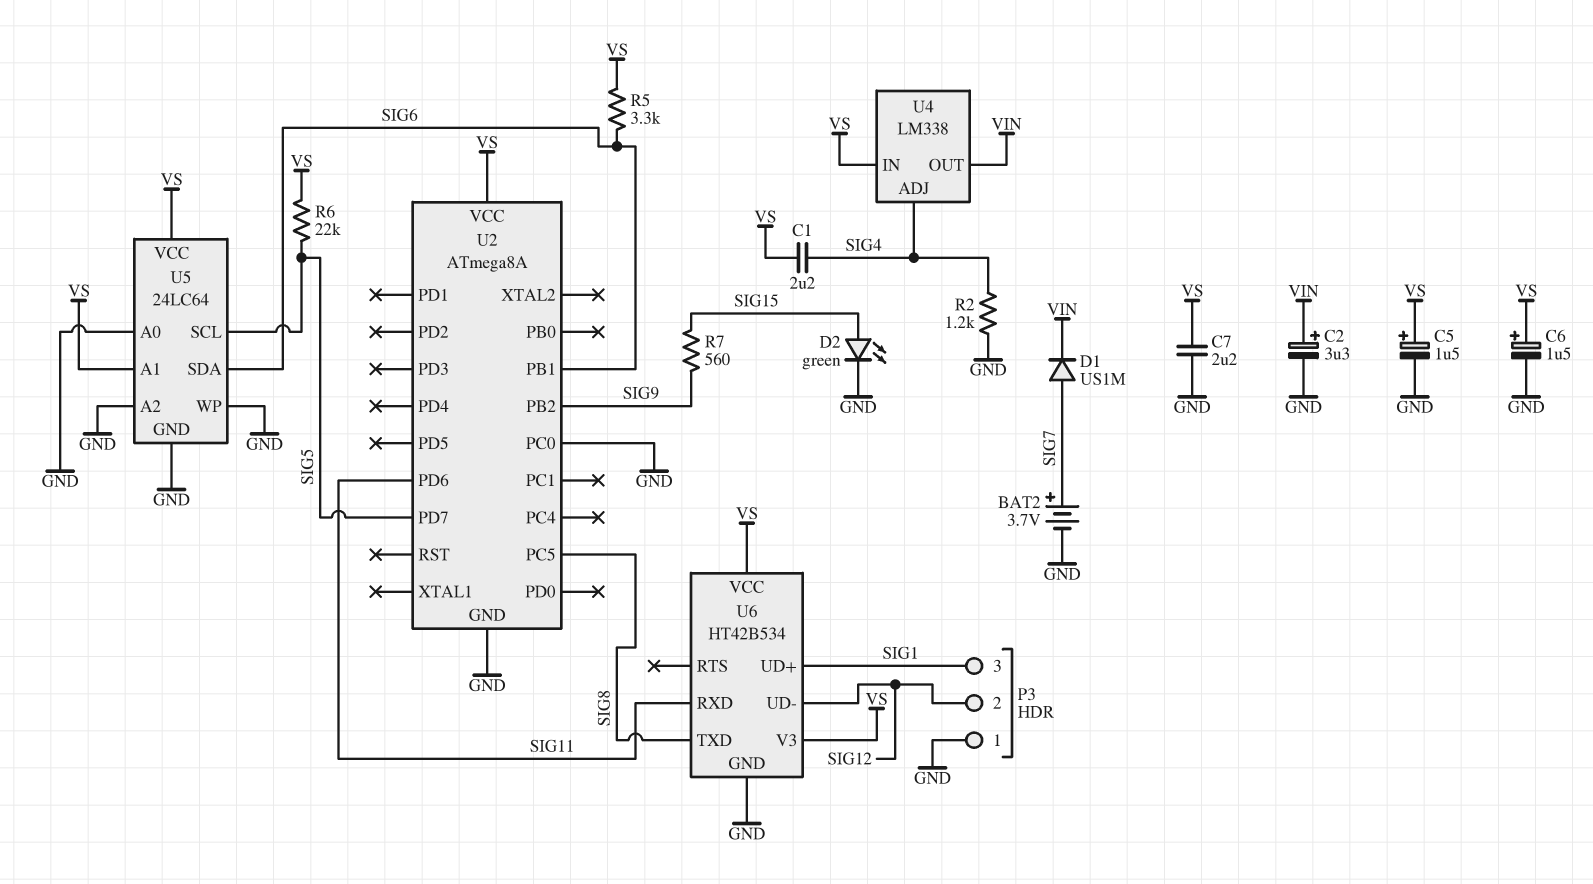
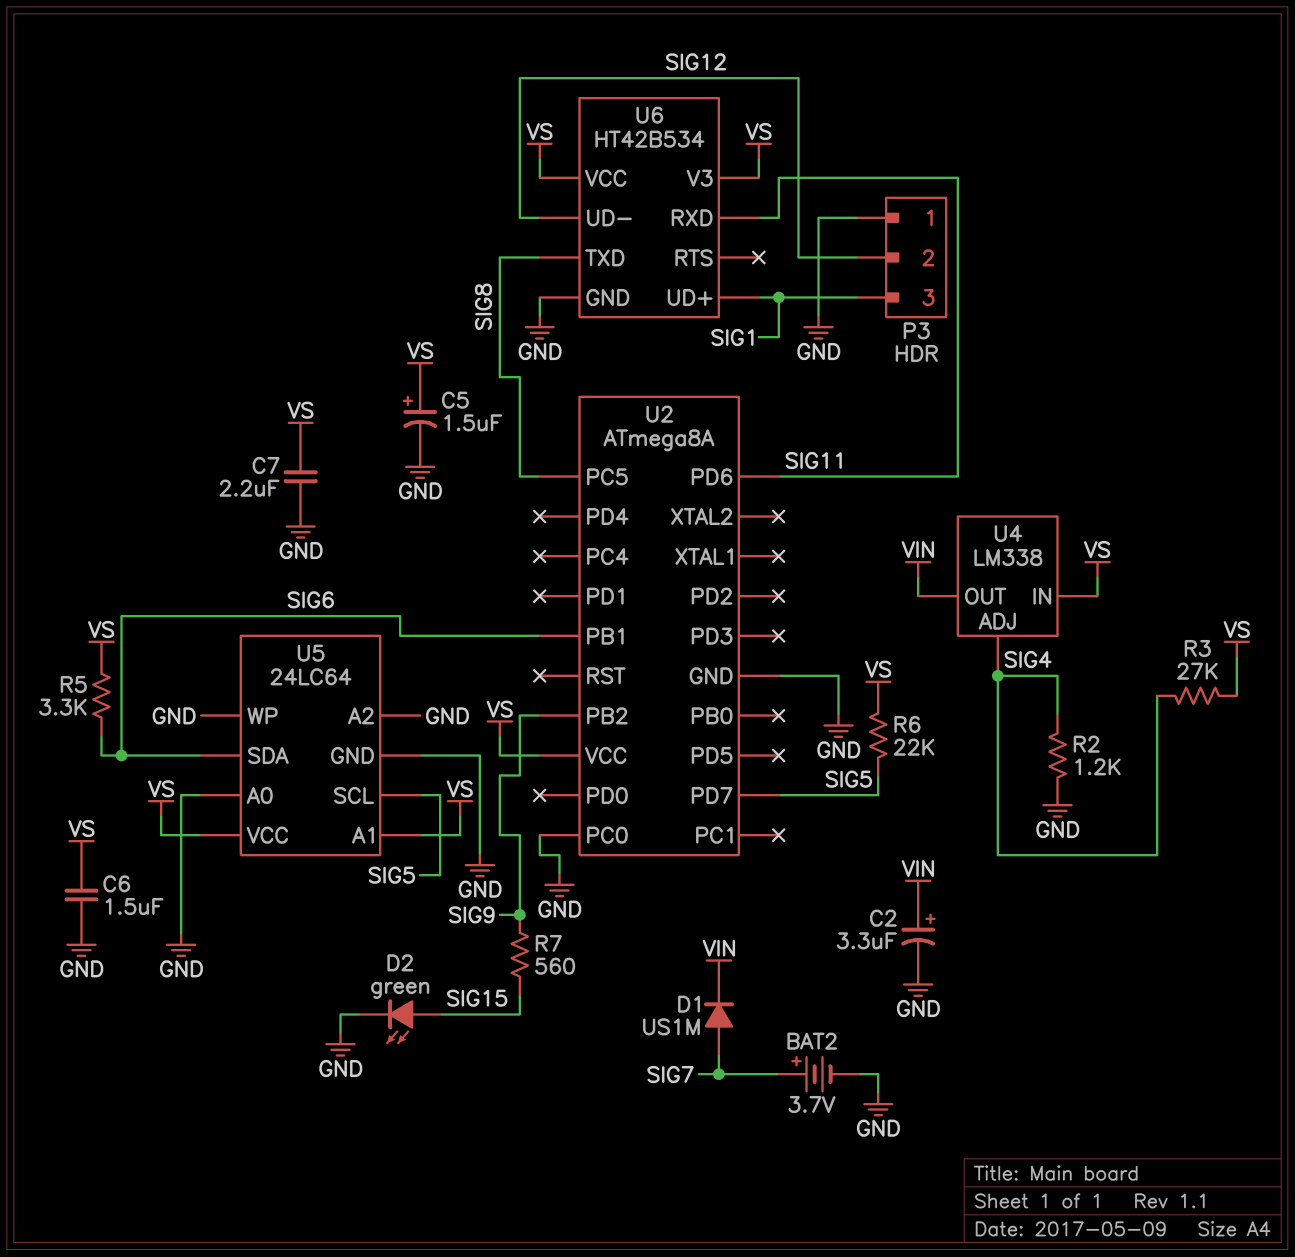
C1: 2.2uF (SIG4, VS) -> none
C6: 1.5uF (plus VS, minus GND) -> 1.5uF (GND, VS)
R3: none -> 27k (SIG4, VS)

